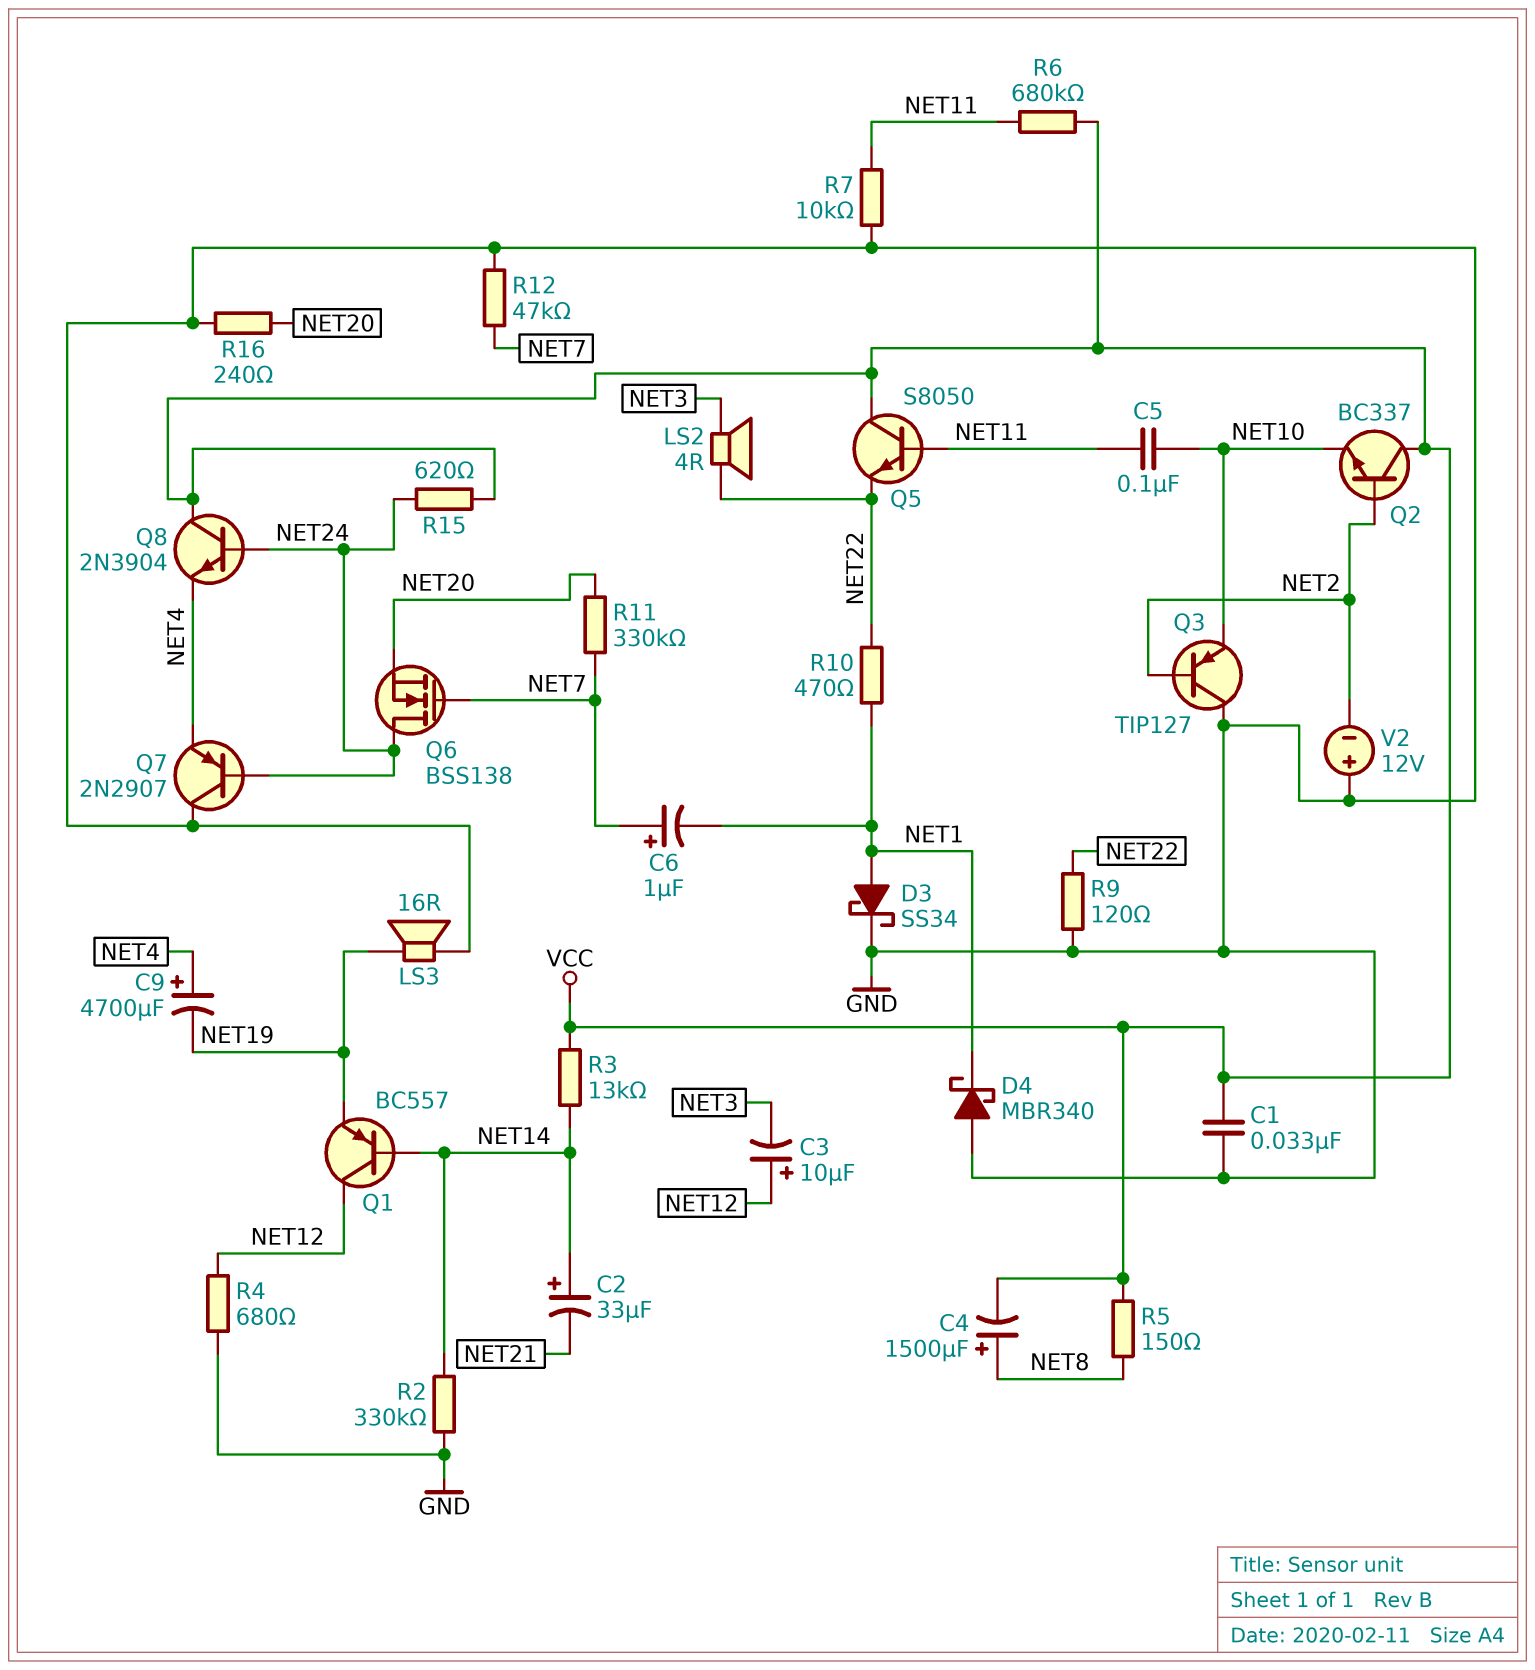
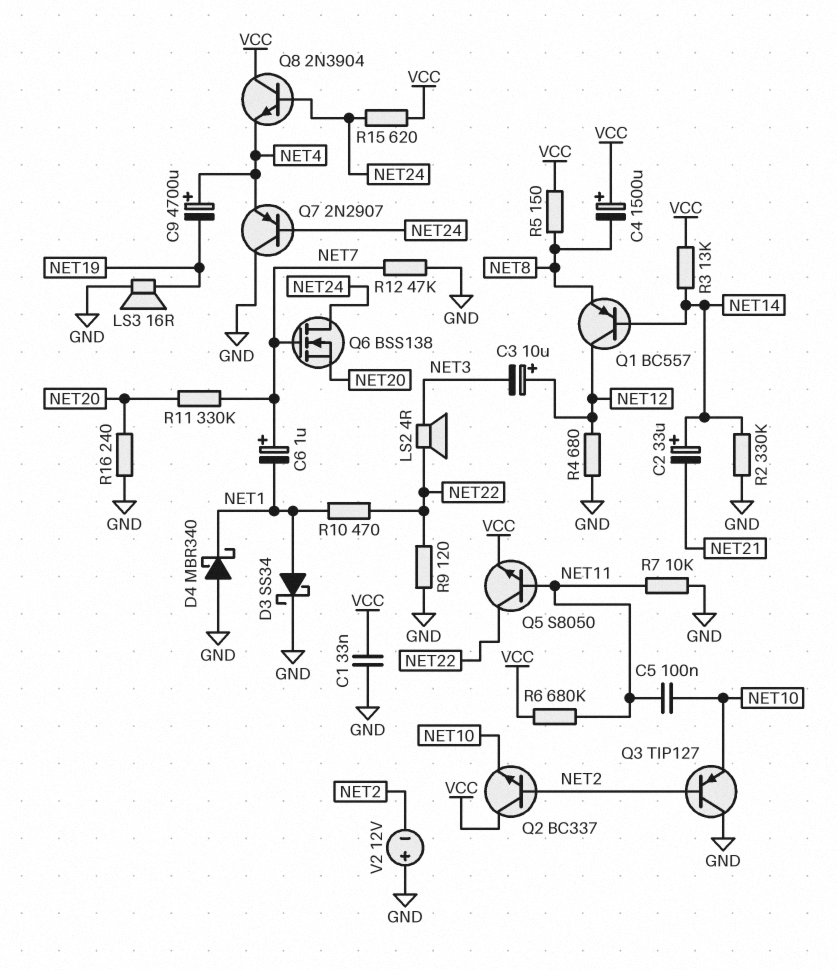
C4: 1500uF (plus NET8, minus VCC) -> 1500uF (plus VCC, minus NET8)
Q1: PNP BC557 (B NET14, C NET12, E NET19) -> PNP BC557 (B NET14, C NET12, E NET8)
Q5: NPN S8050 (B NET11, C VCC, E NET22) -> NPN S8050 (B NET11, C NET22, E VCC)

